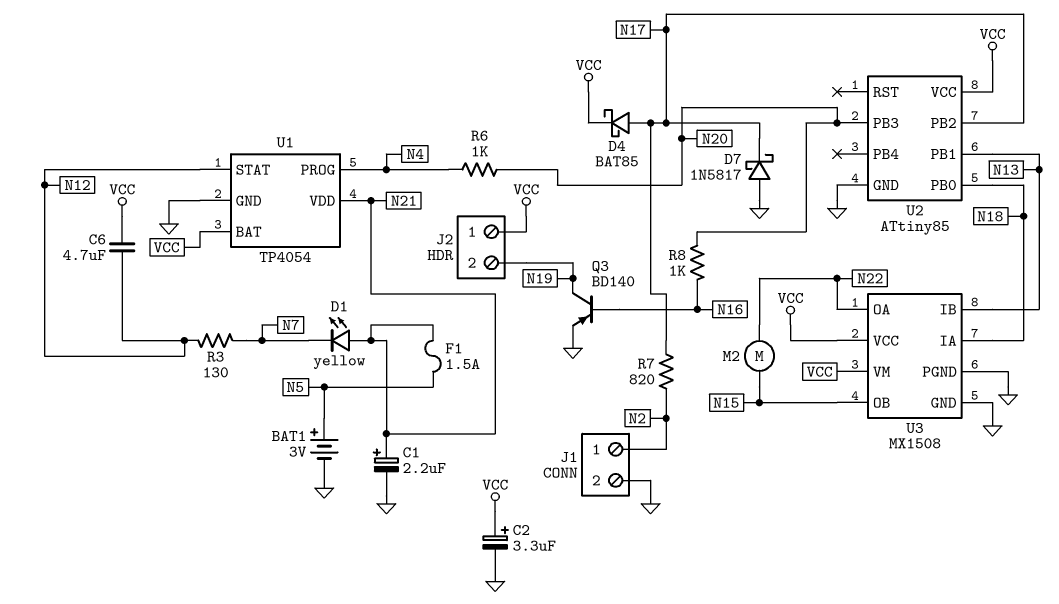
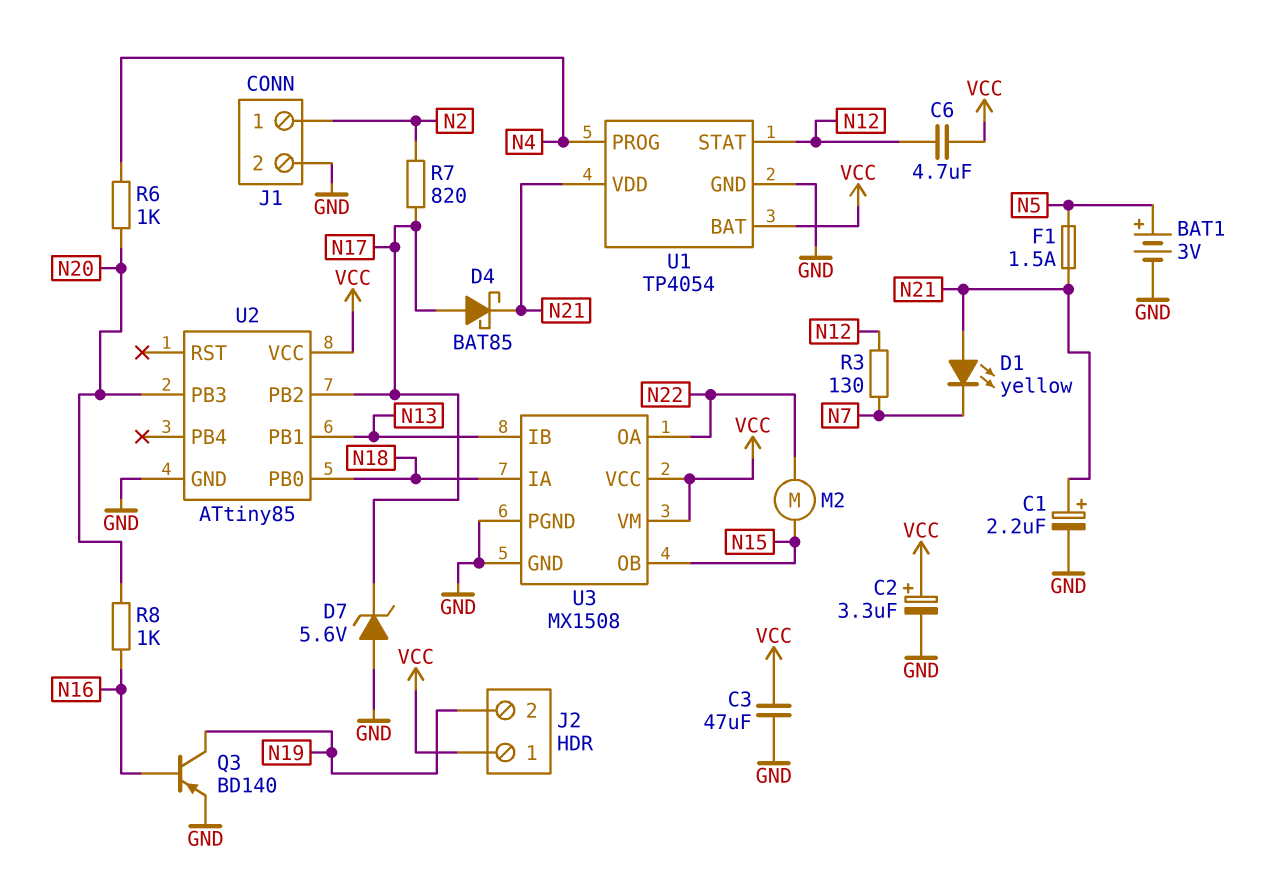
C3: none -> 47uF (GND, VCC)
D4: schottky BAT85 (A N17, K VCC) -> schottky BAT85 (A N17, K N21)
D7: schottky 1N5817 (A GND, K N17) -> zener 5.6V (A GND, K N17)

